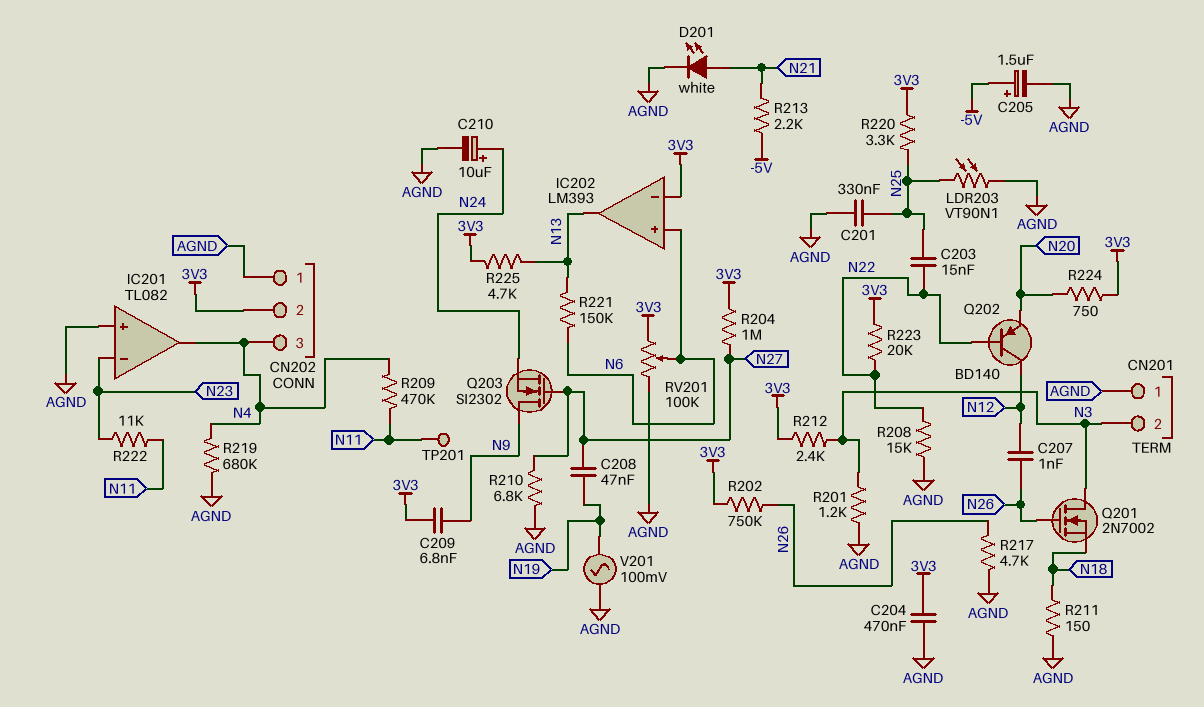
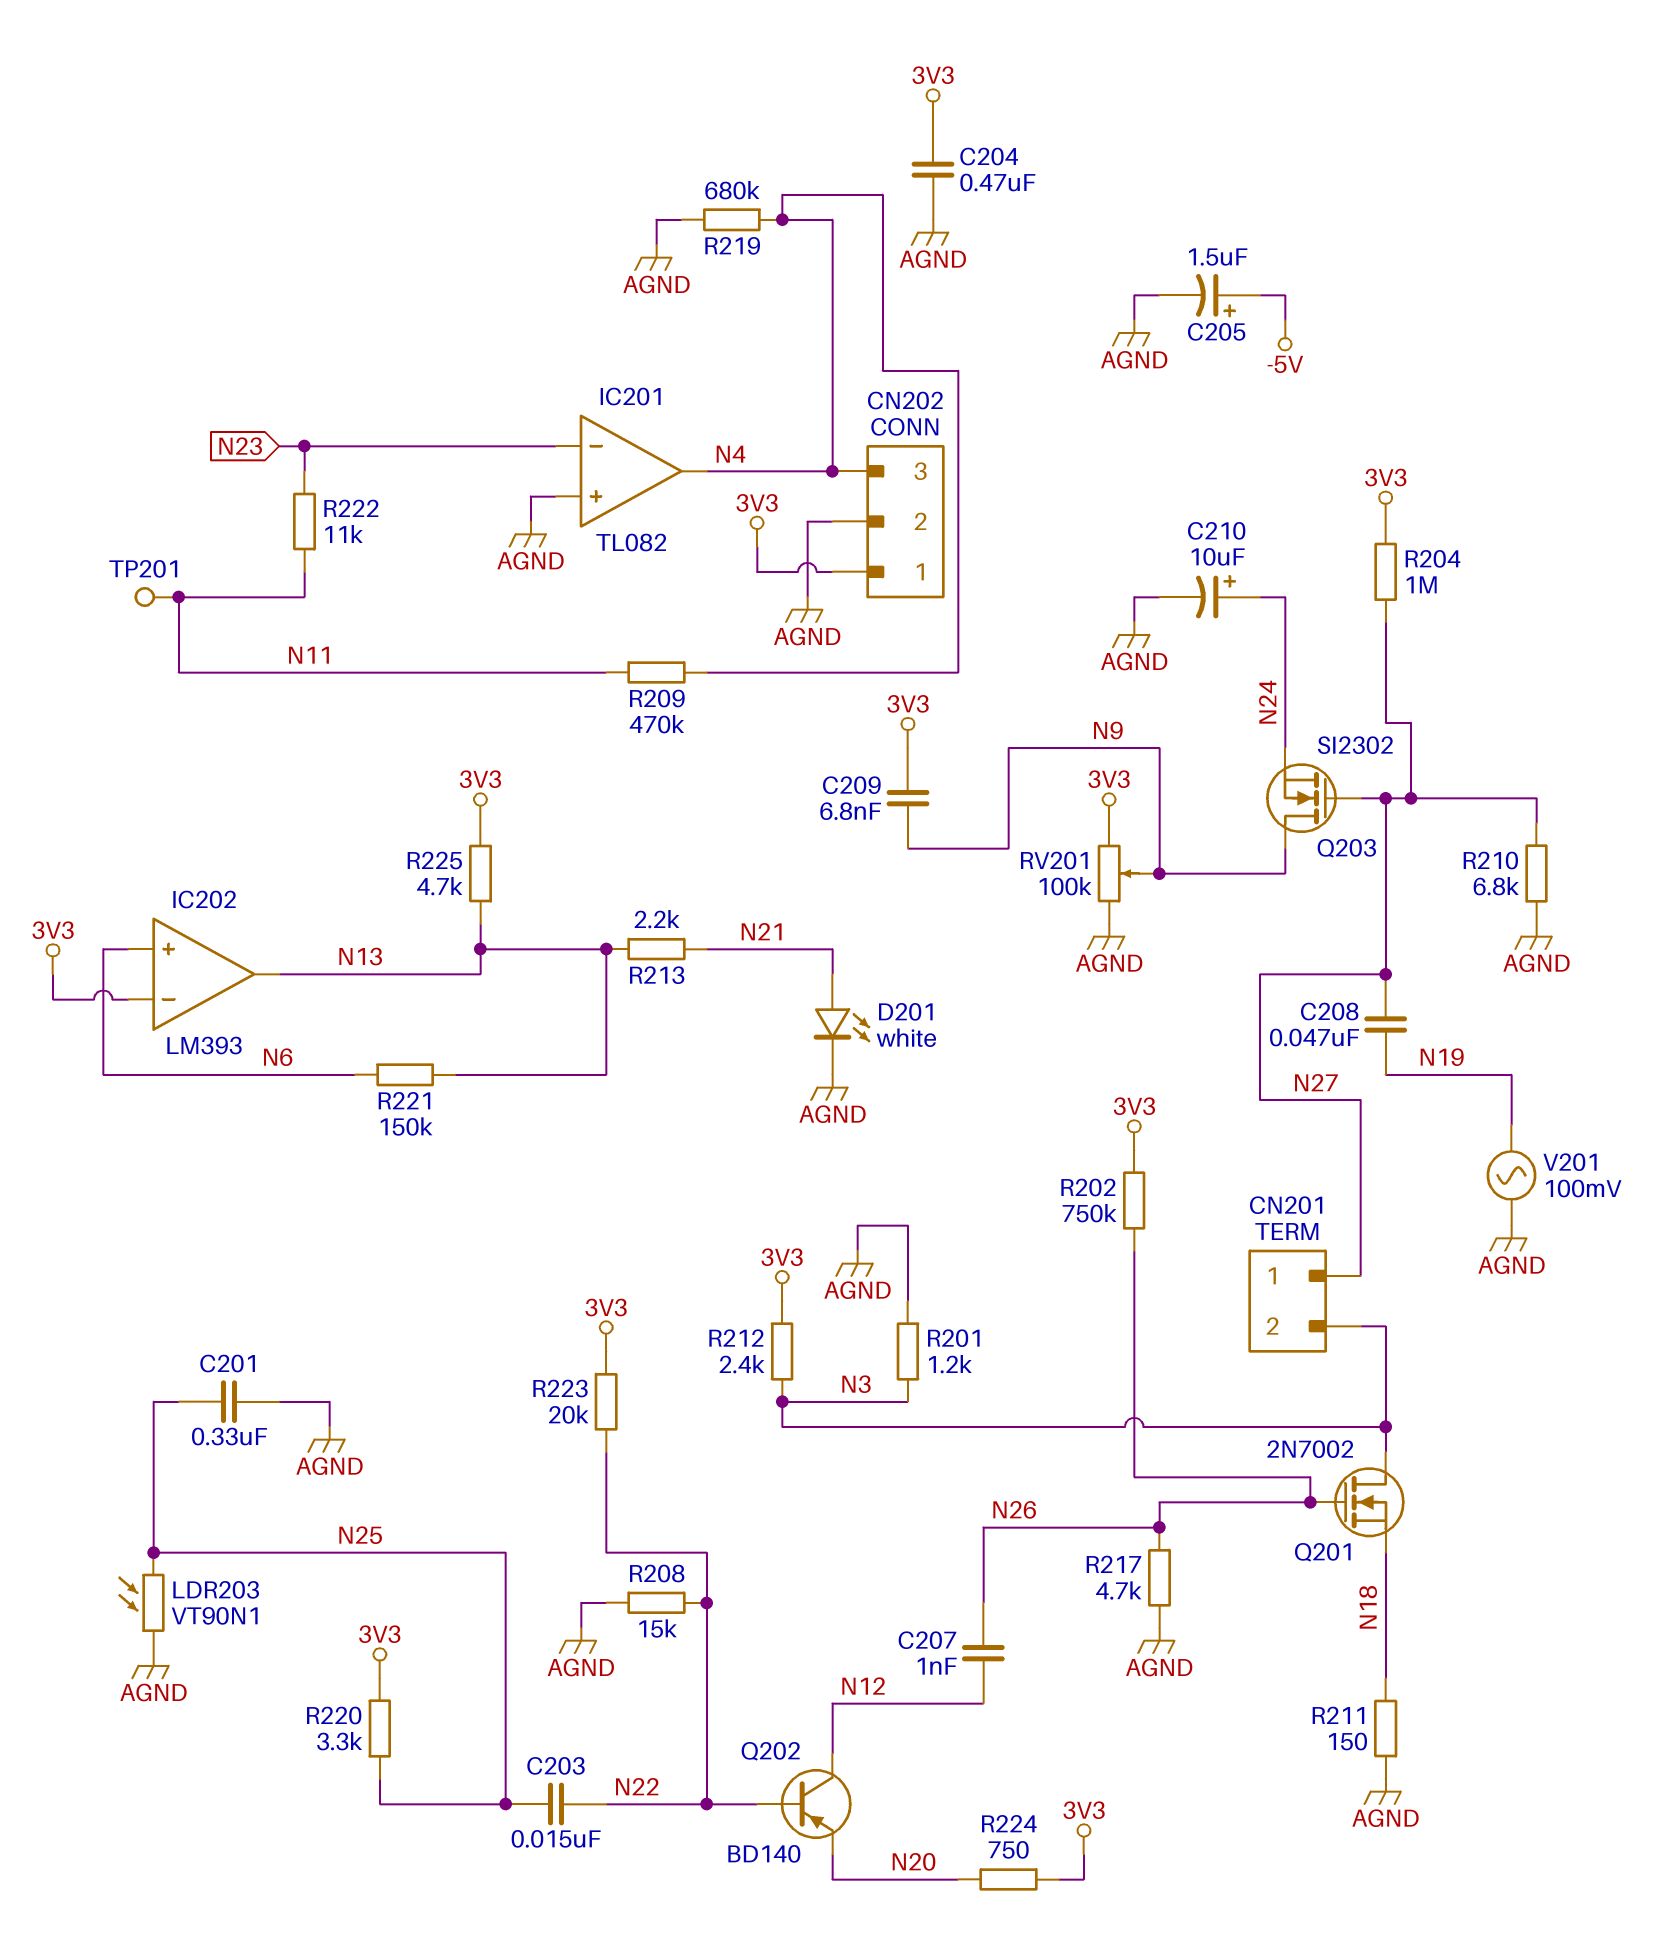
CN201 pin 1: AGND -> N27
CN202 pin 1: AGND -> 3V3
CN202 pin 2: 3V3 -> AGND
R213: 2.2k (-5V, N21) -> 2.2k (N13, N21)
RV201: 100k (3V3, AGND, wiper N6) -> 100k (3V3, AGND, wiper N9)

